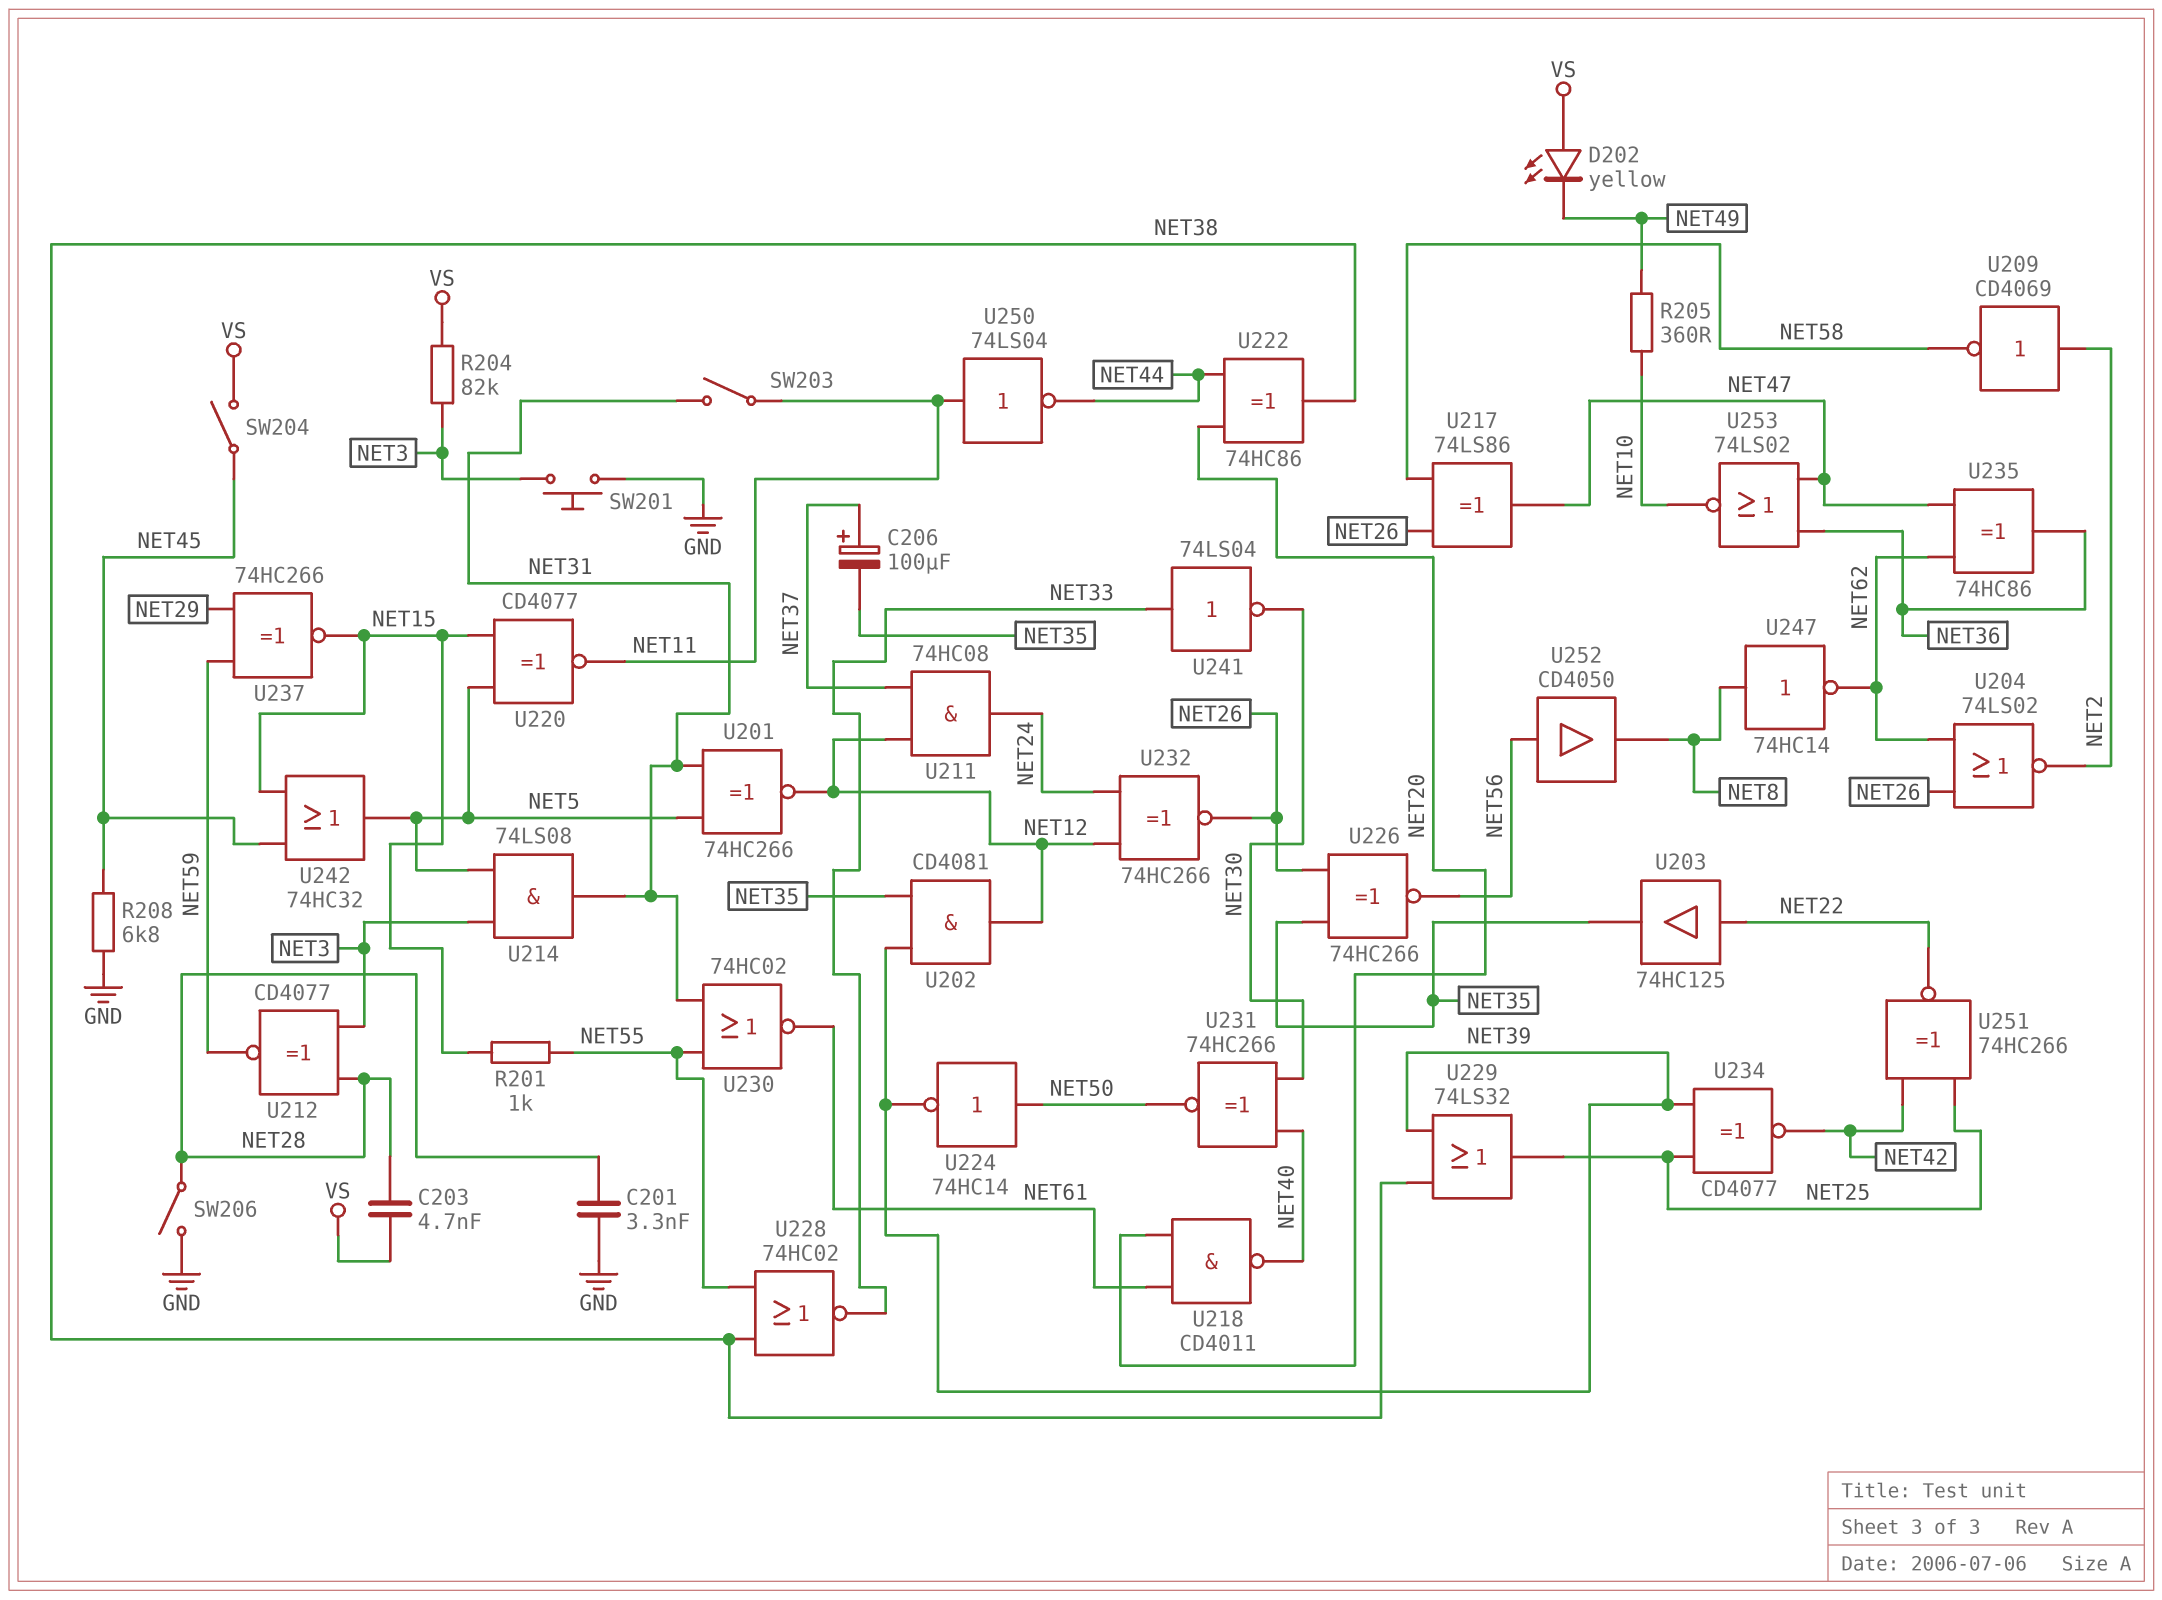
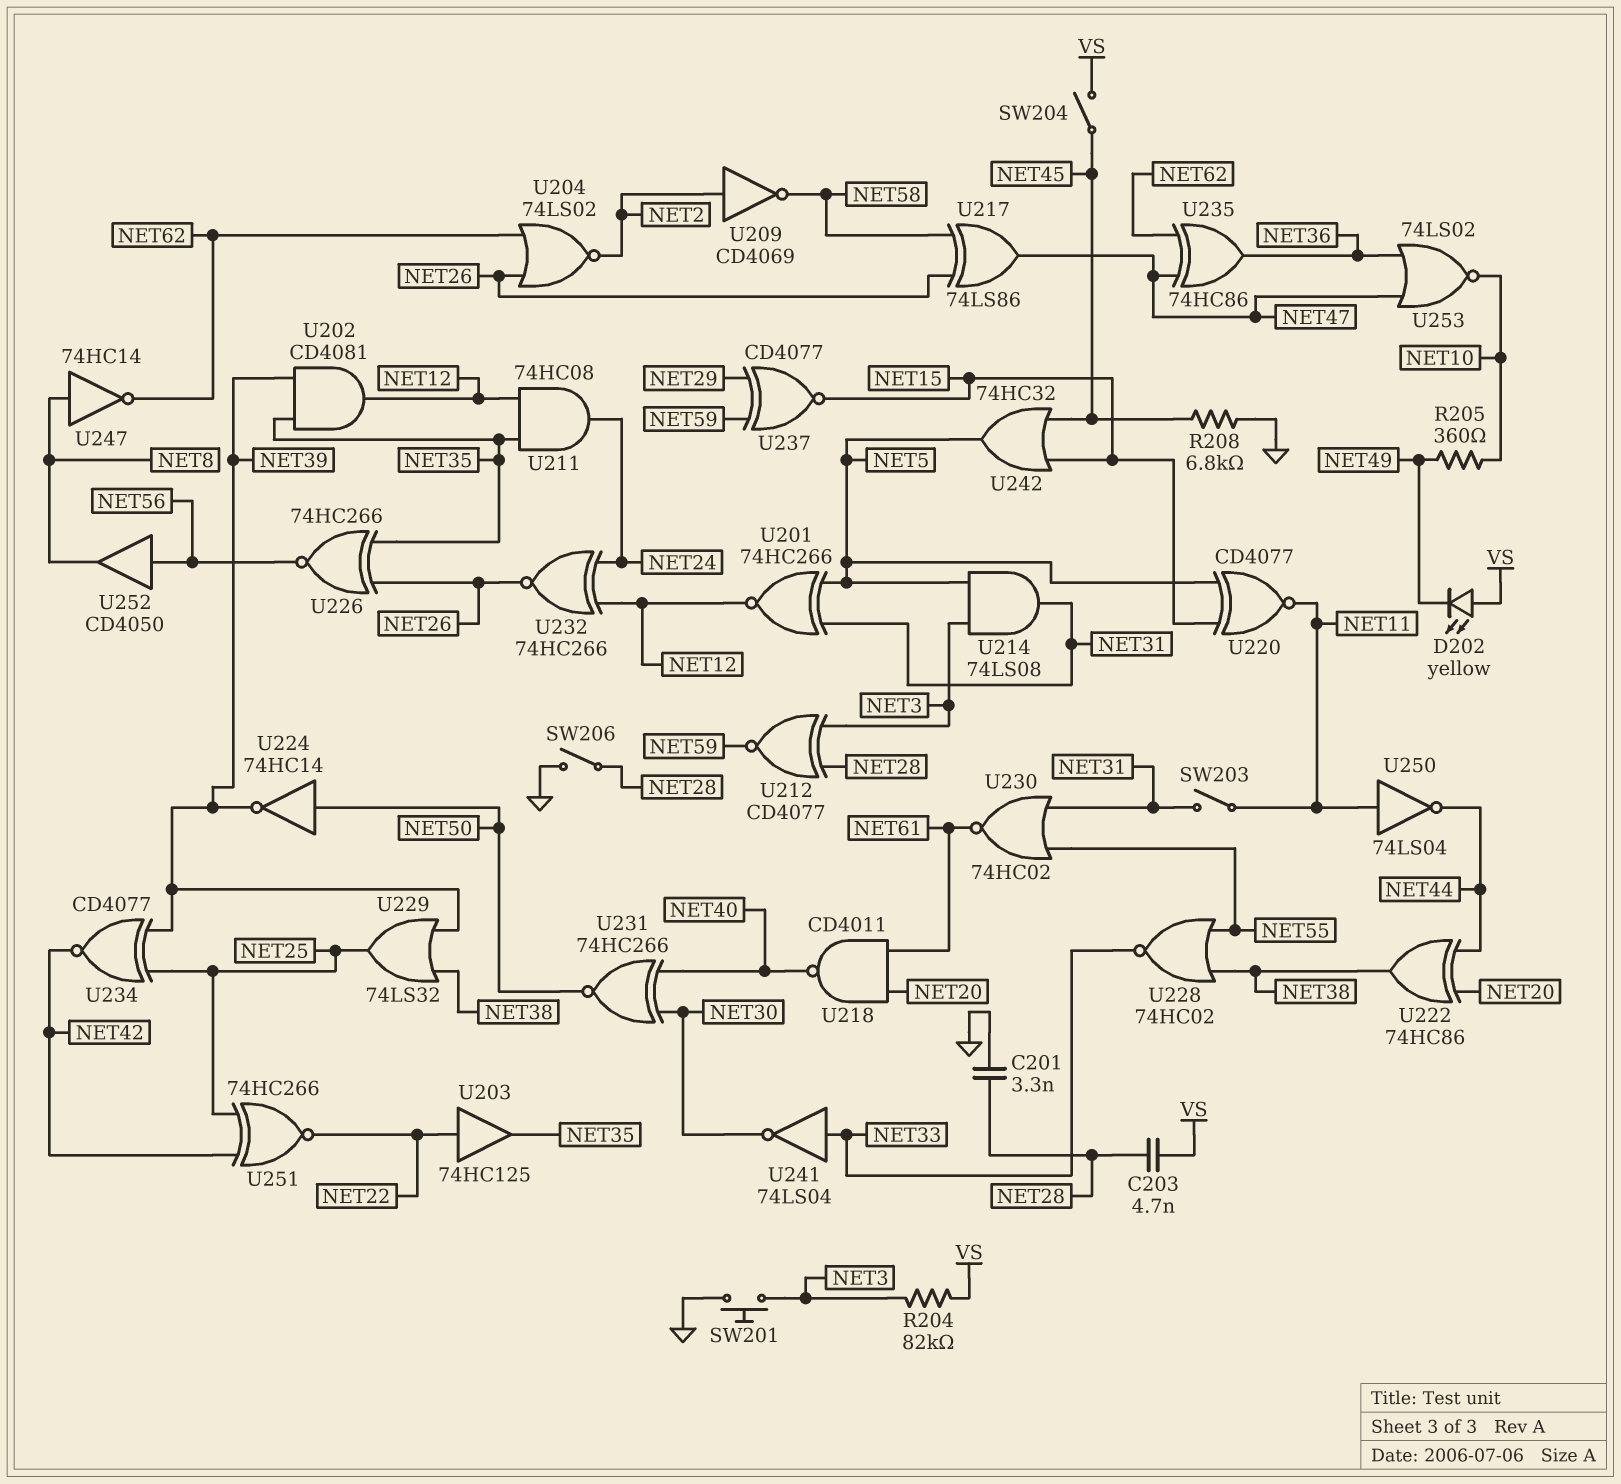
C206: 100uF (plus NET37, minus NET35) -> none
R201: 1k (NET15, NET55) -> none
U211: AND 74HC08 (in NET12, in NET37, out NET24) -> AND 74HC08 (in NET12, in NET35, out NET24)
U237: XNOR 74HC266 (in NET29, in NET59, out NET15) -> XNOR CD4077 (in NET29, in NET59, out NET15)

